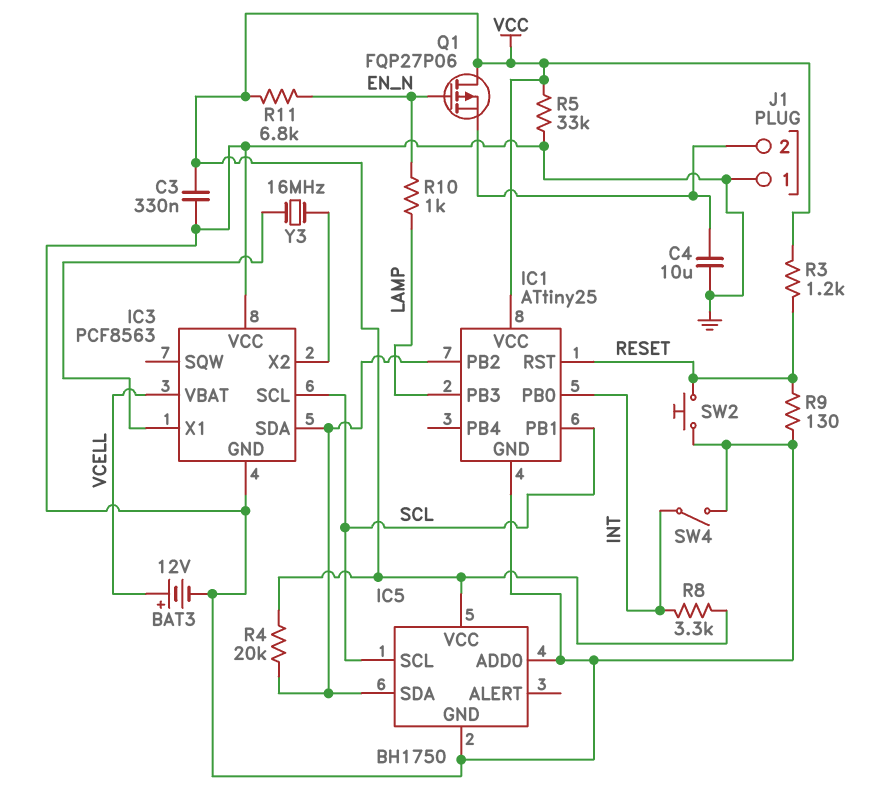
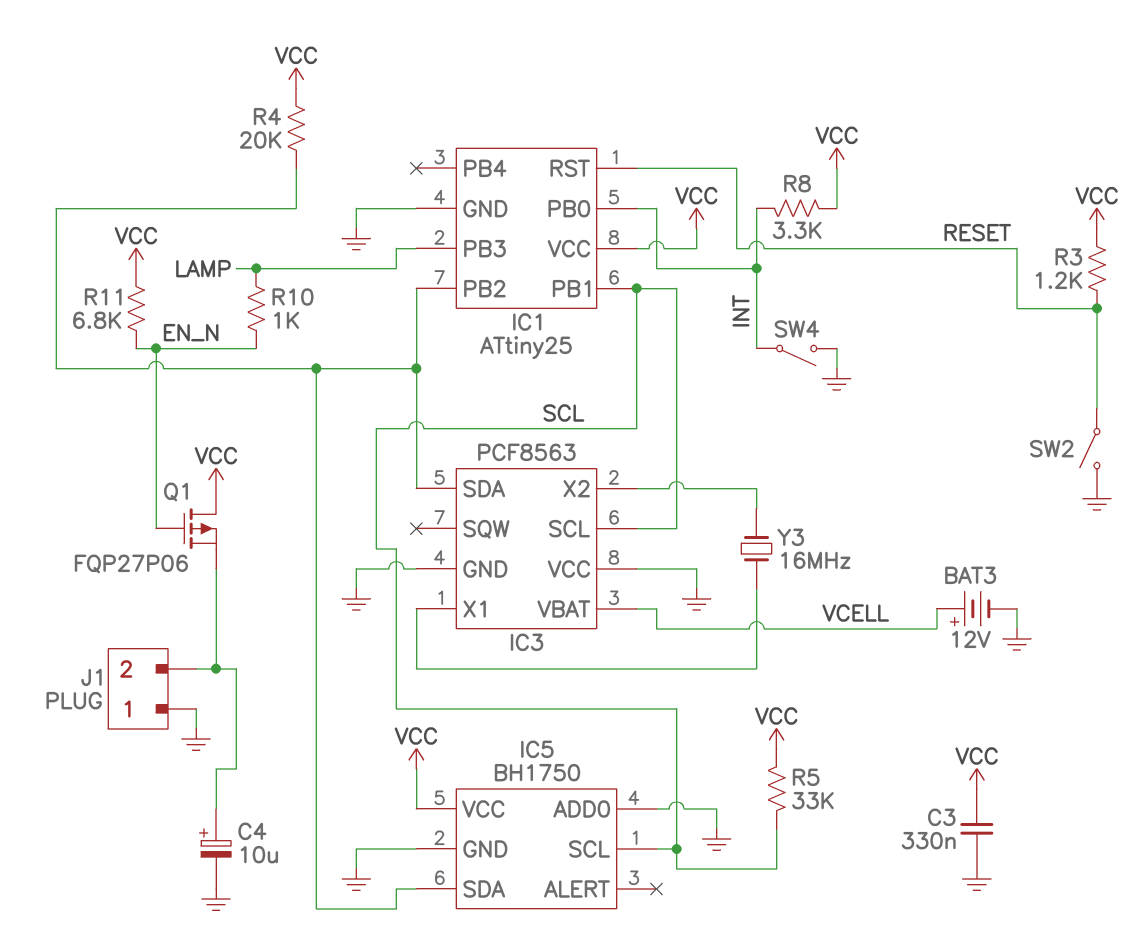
C4: 10uF (GND, J1/2) -> 10uF (plus J1/2, minus GND)
R5: 33k (GND, VCC) -> 33k (SCL, VCC)
R9: 130 (GND, RESET) -> none
SW2: button (GND, RESET) -> switch (GND, RESET)

